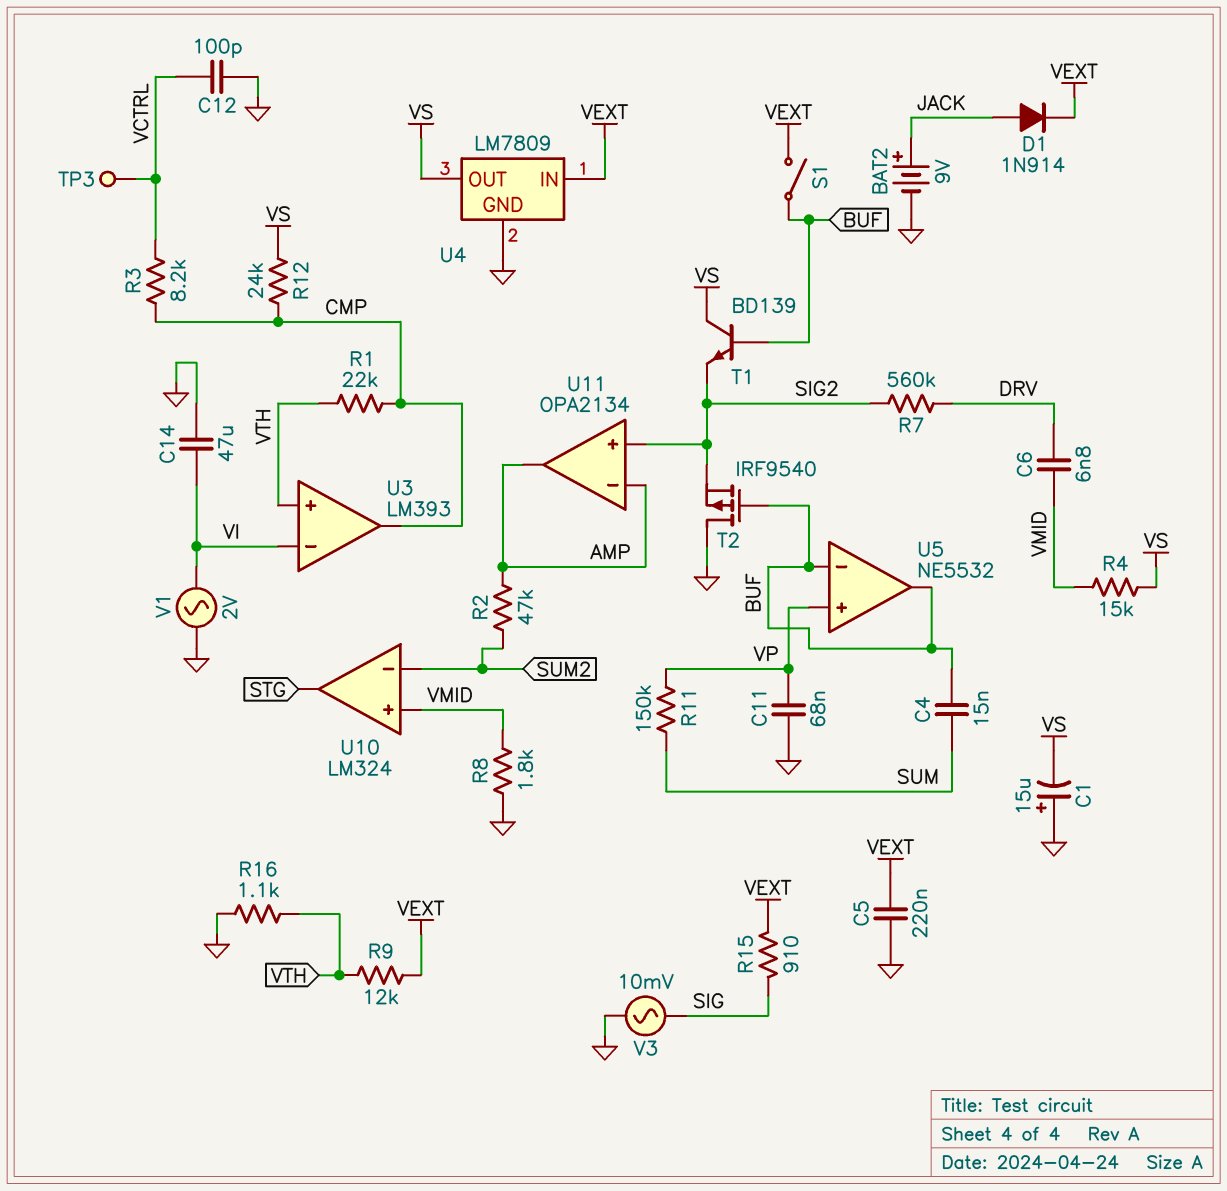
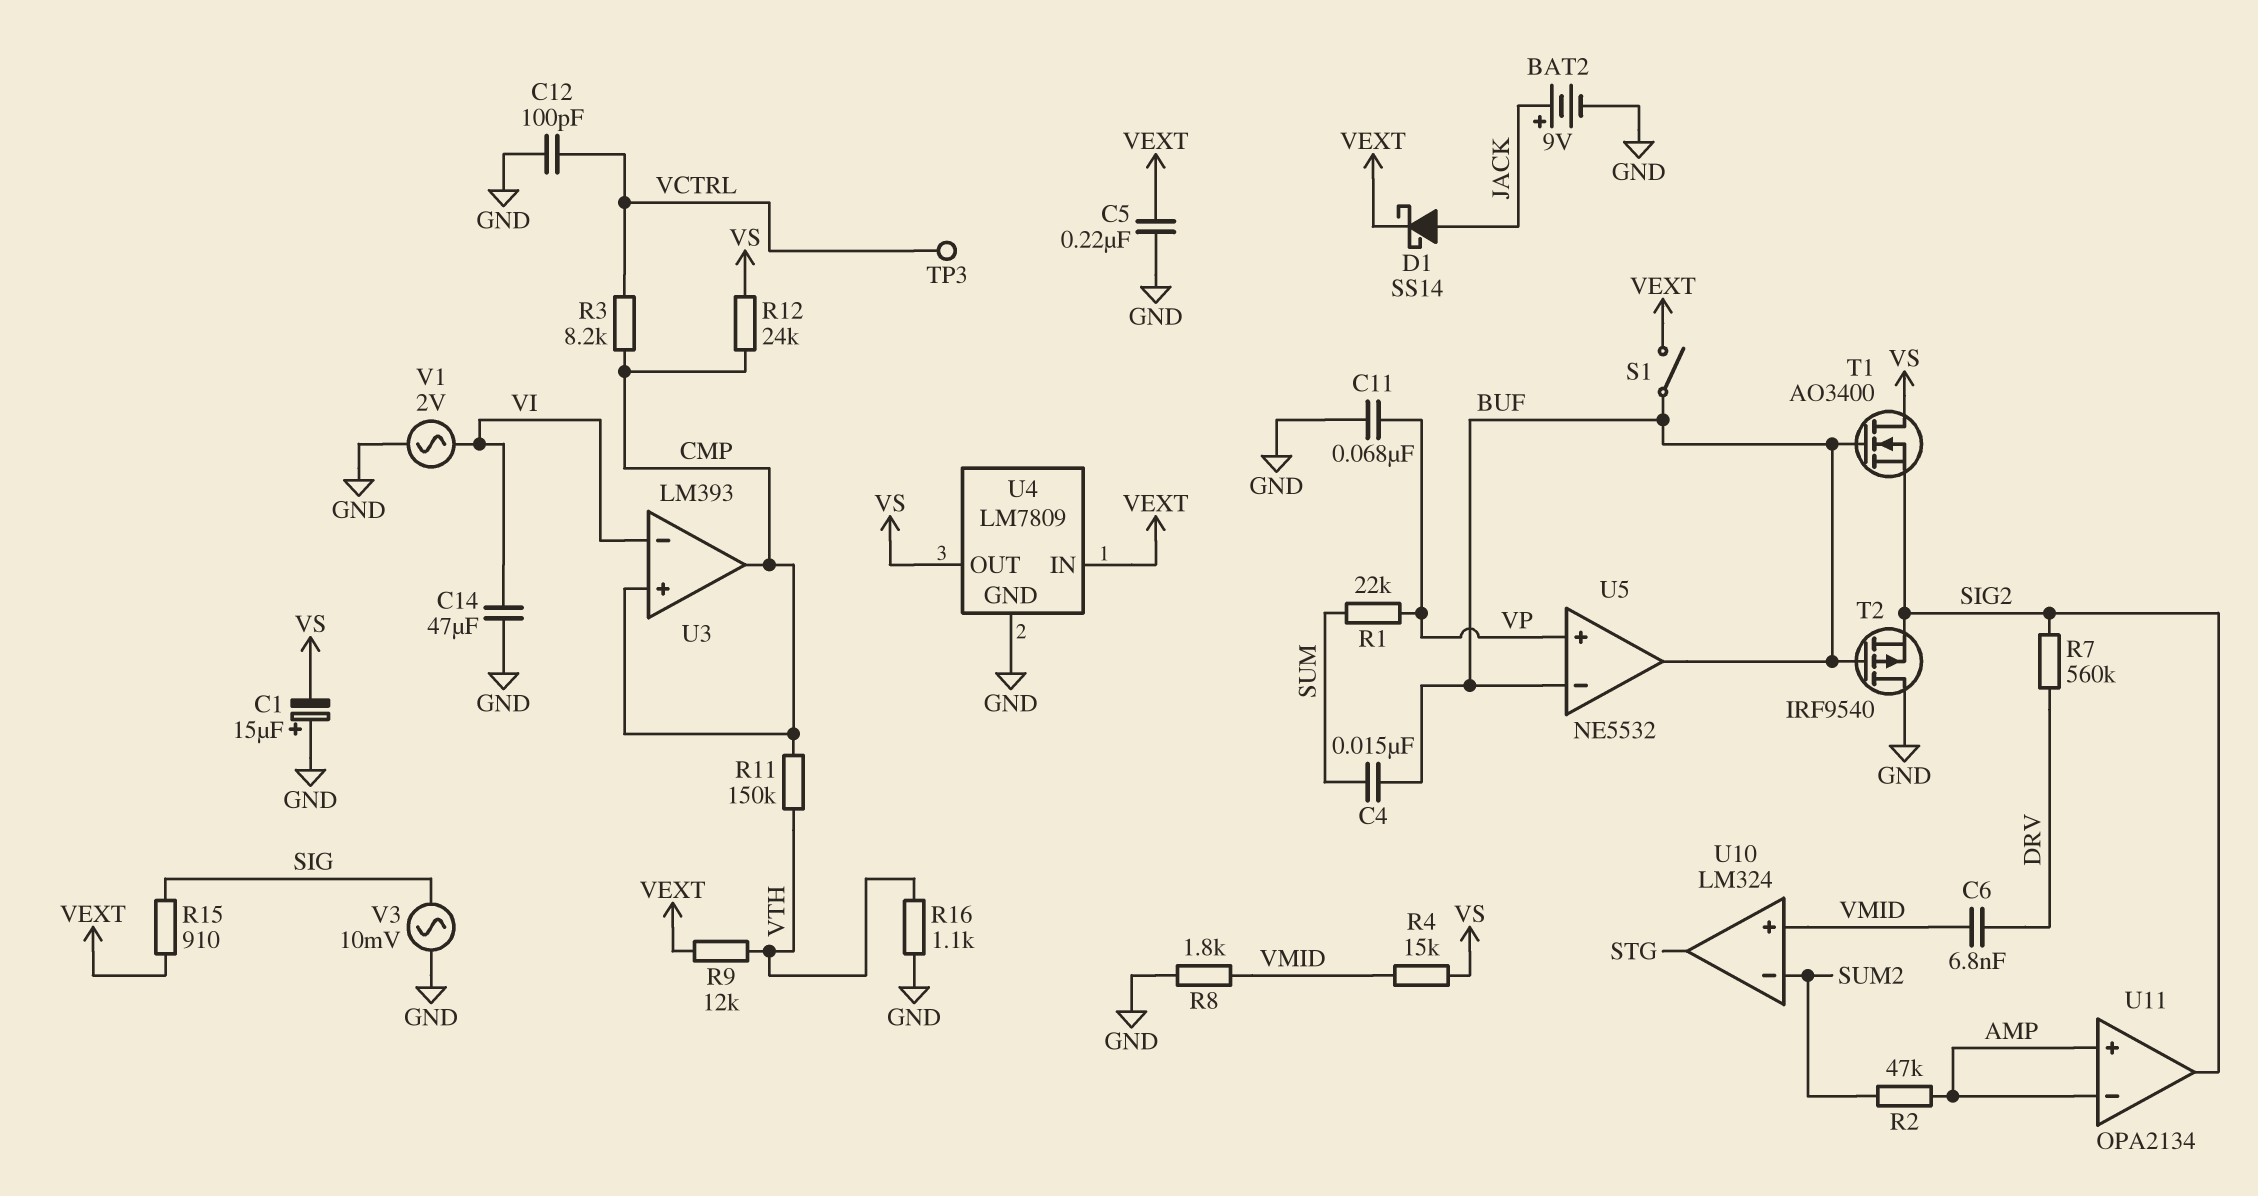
D1: diode 1N914 (A JACK, K VEXT) -> schottky SS14 (A JACK, K VEXT)
R1: 22k (CMP, VTH) -> 22k (SUM, VP)
R11: 150k (SUM, VP) -> 150k (CMP, VTH)
T1: NPN BD139 (B BUF, C VS, E SIG2) -> NMOS AO3400 (G BUF, D VS, S SIG2)
U3 pin in+: VTH -> CMP
U11 pin in+: SIG2 -> AMP
U11 pin out: AMP -> SIG2

